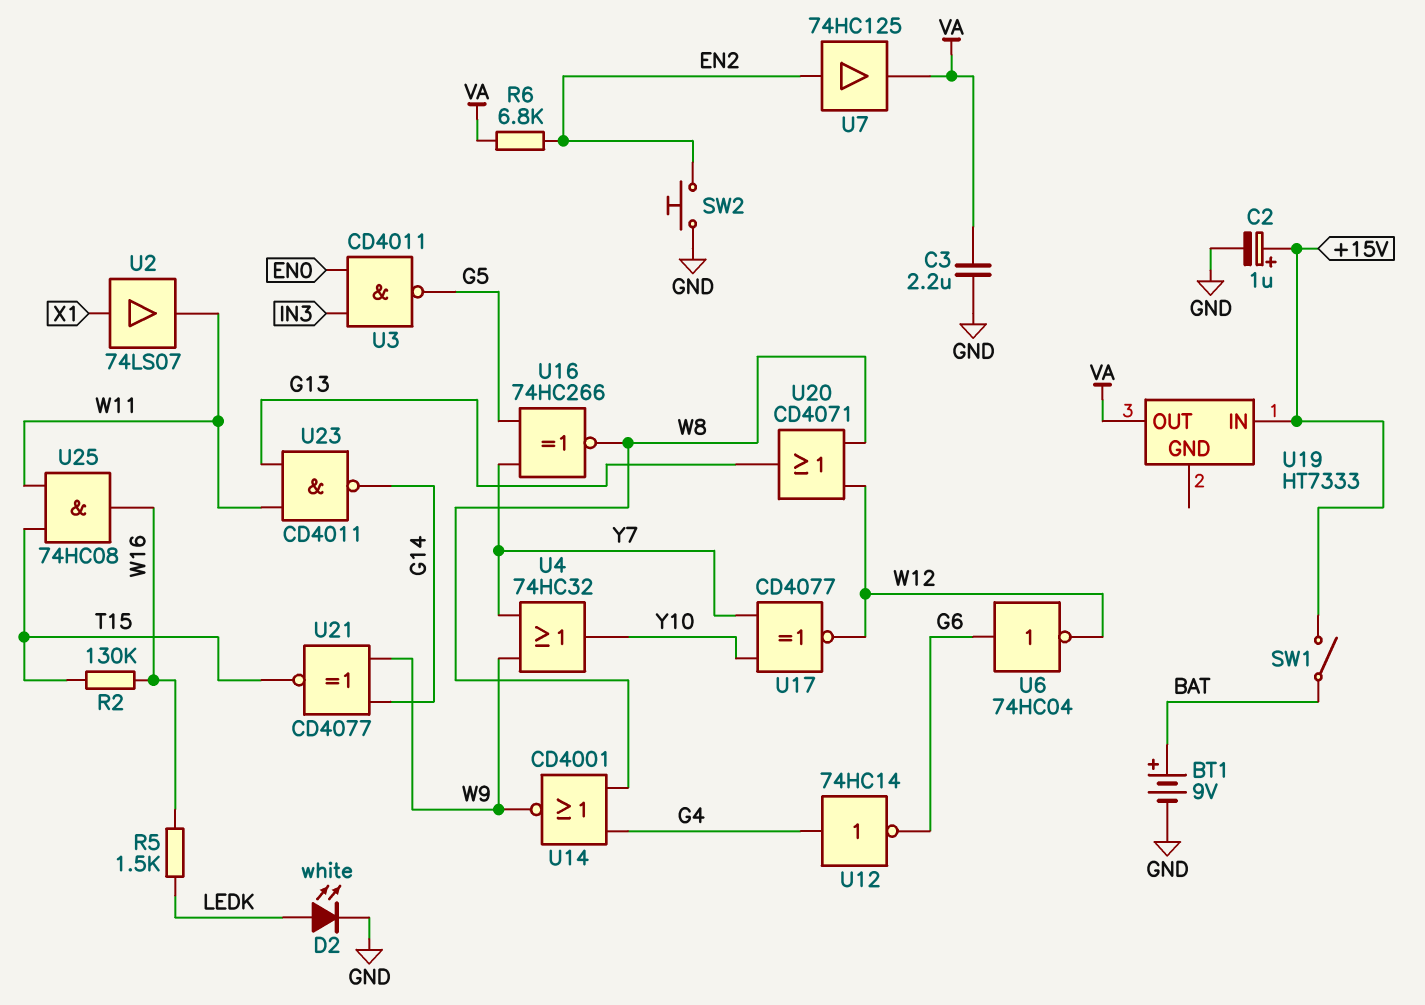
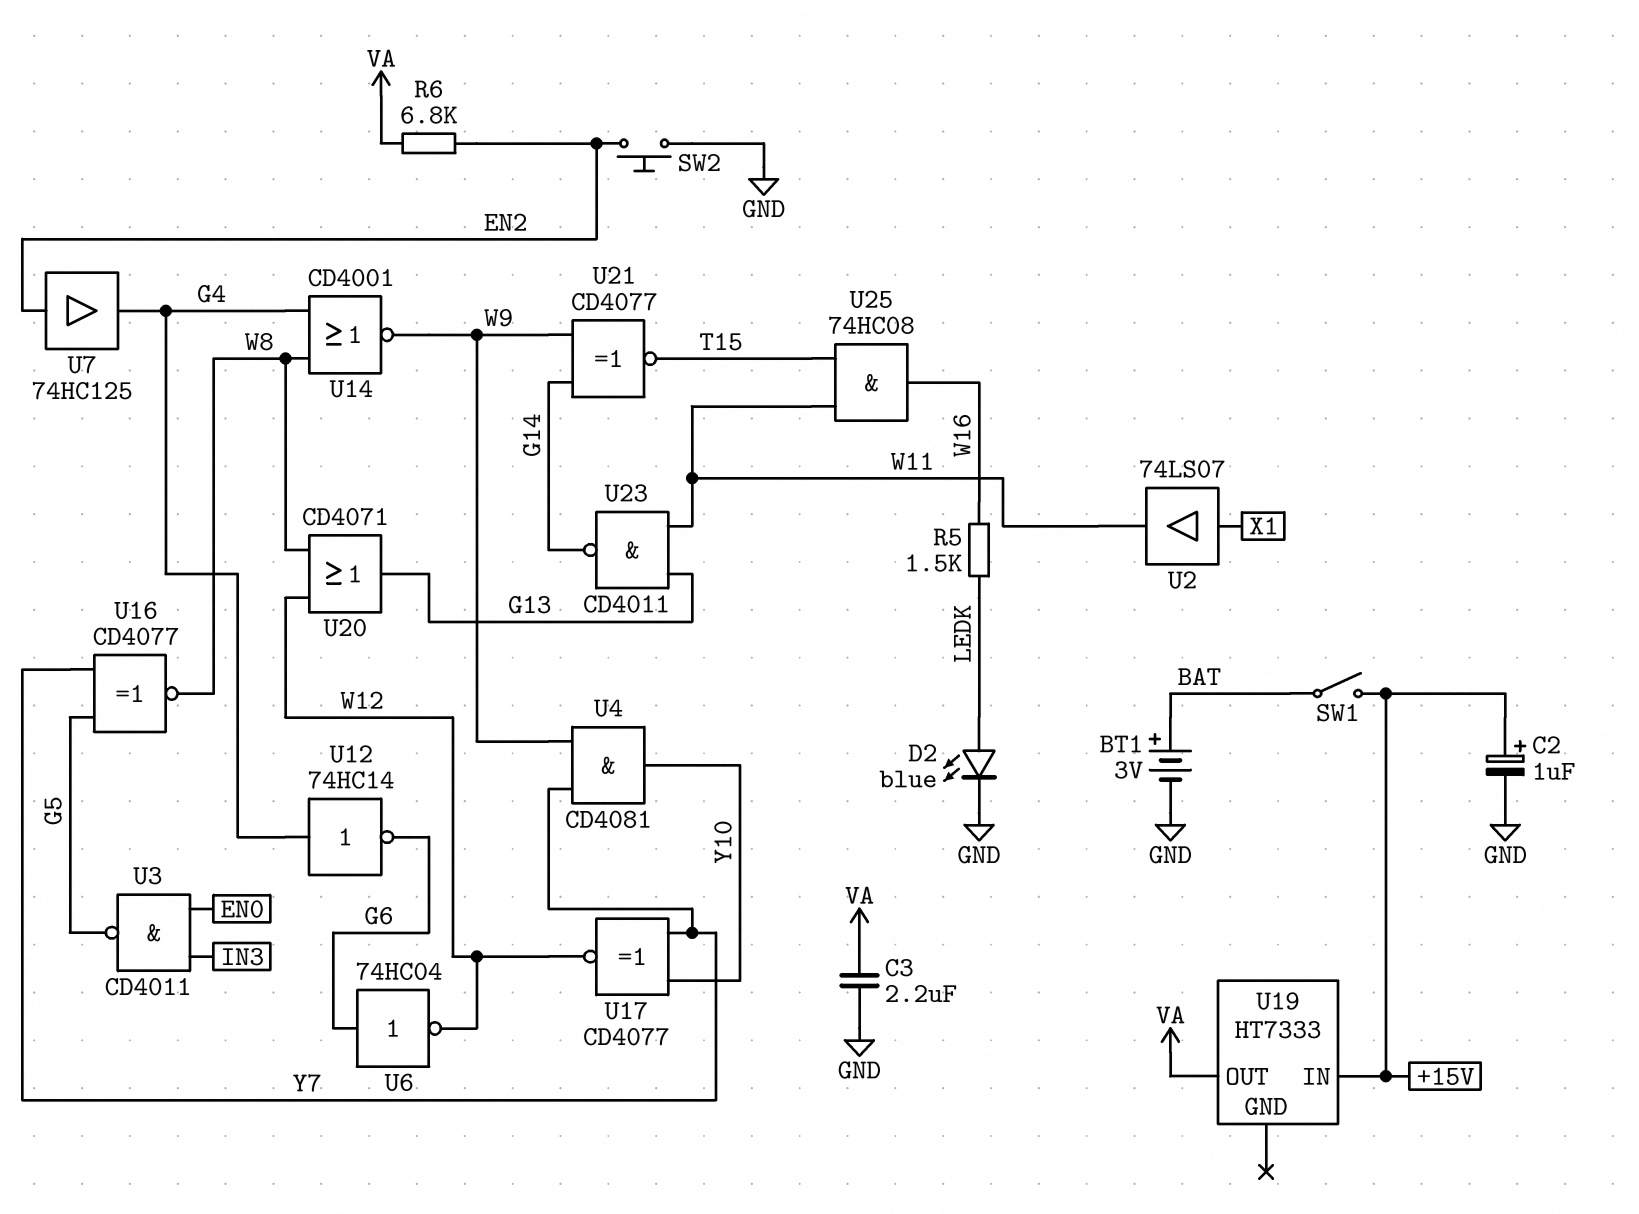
BT1: 9V (plus BAT, minus GND) -> 3V (plus BAT, minus GND)
D2: LED white (A LEDK, K GND) -> LED blue (A LEDK, K GND)
R2: 130k (T15, W16) -> none
U4: OR 74HC32 (in W9, in Y7, out Y10) -> AND CD4081 (in W9, in Y7, out Y10)
U7: buffer 74HC125 (in EN2, out VA) -> buffer 74HC125 (in EN2, out G4)
U16: XNOR 74HC266 (in G5, in Y7, out W8) -> XNOR CD4077 (in G5, in Y7, out W8)

